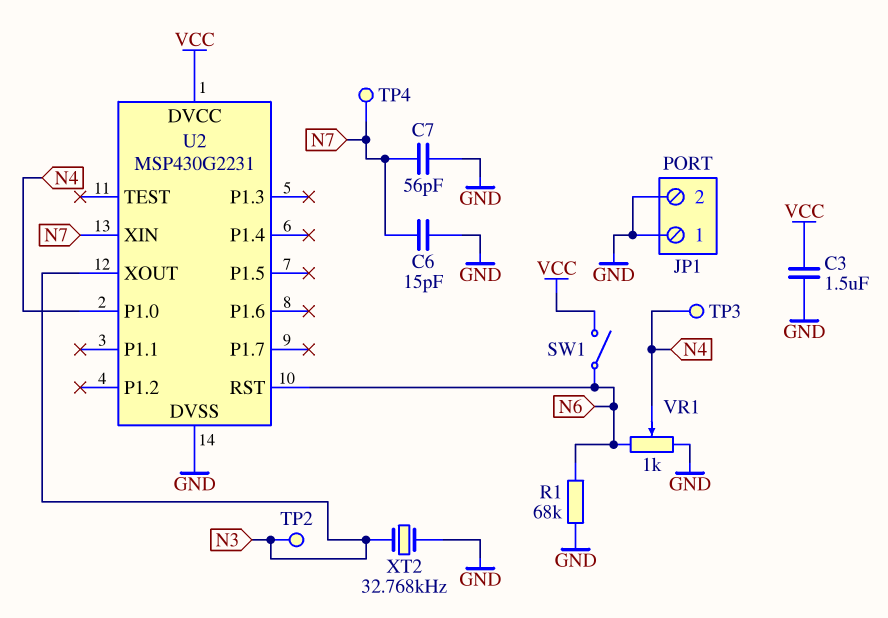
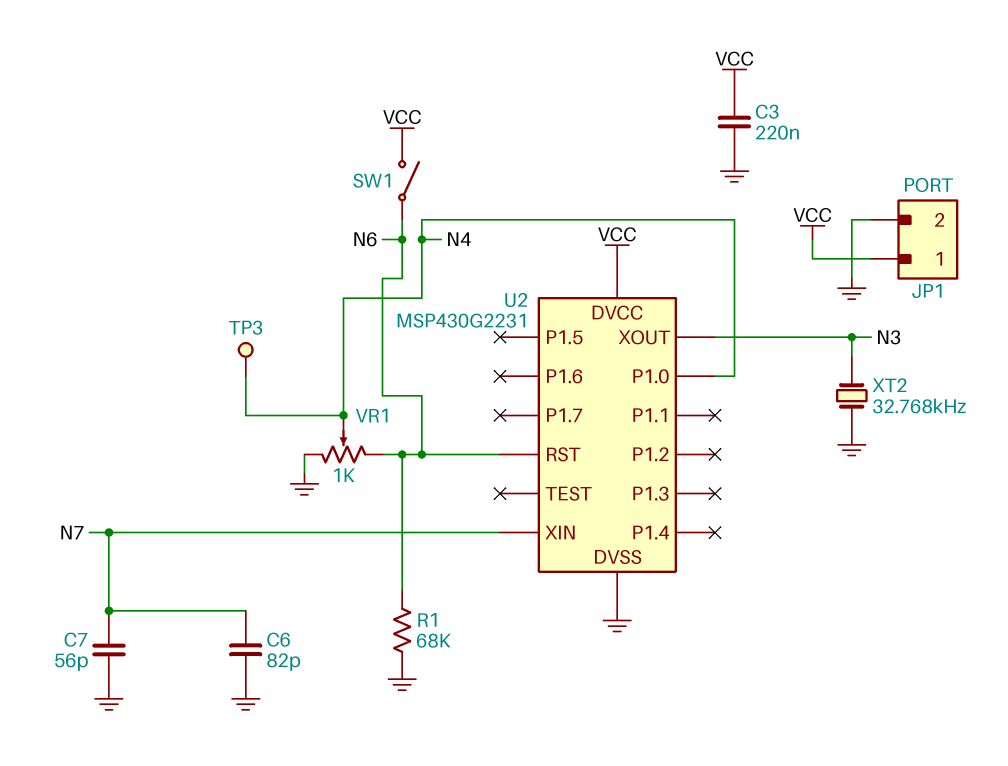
C3: 1.5uF (GND, VCC) -> 220nF (GND, VCC)
C6: 15pF (GND, N7) -> 82pF (GND, N7)
JP1 pin 1: GND -> VCC
TP2: test point (N3) -> none
TP4: test point (N7) -> none

